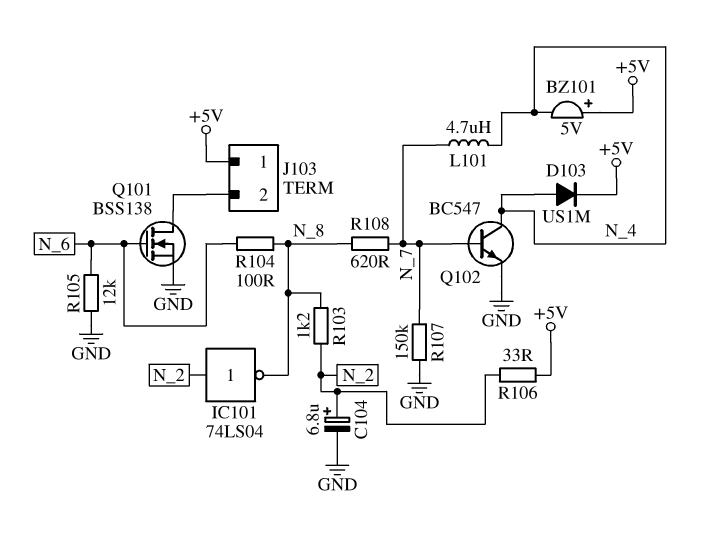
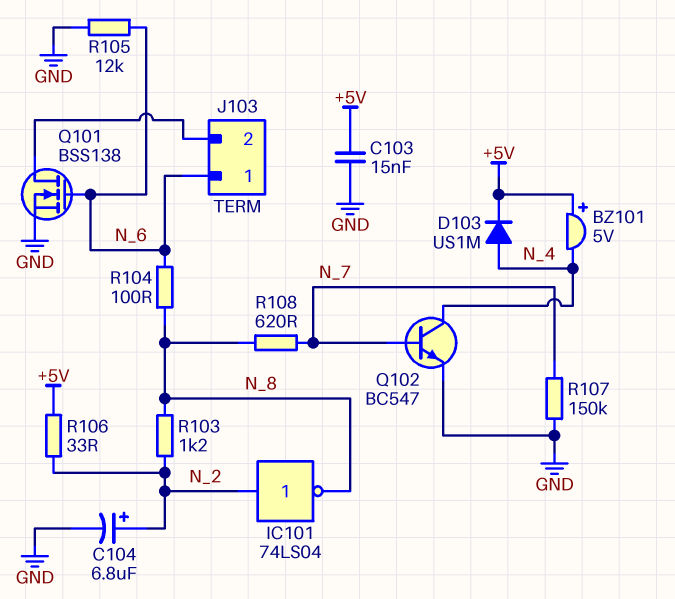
C103: none -> 15nF (+5V, GND)
J103 pin 1: +5V -> N_6
L101: 4.7uH (N_4, N_7) -> none

